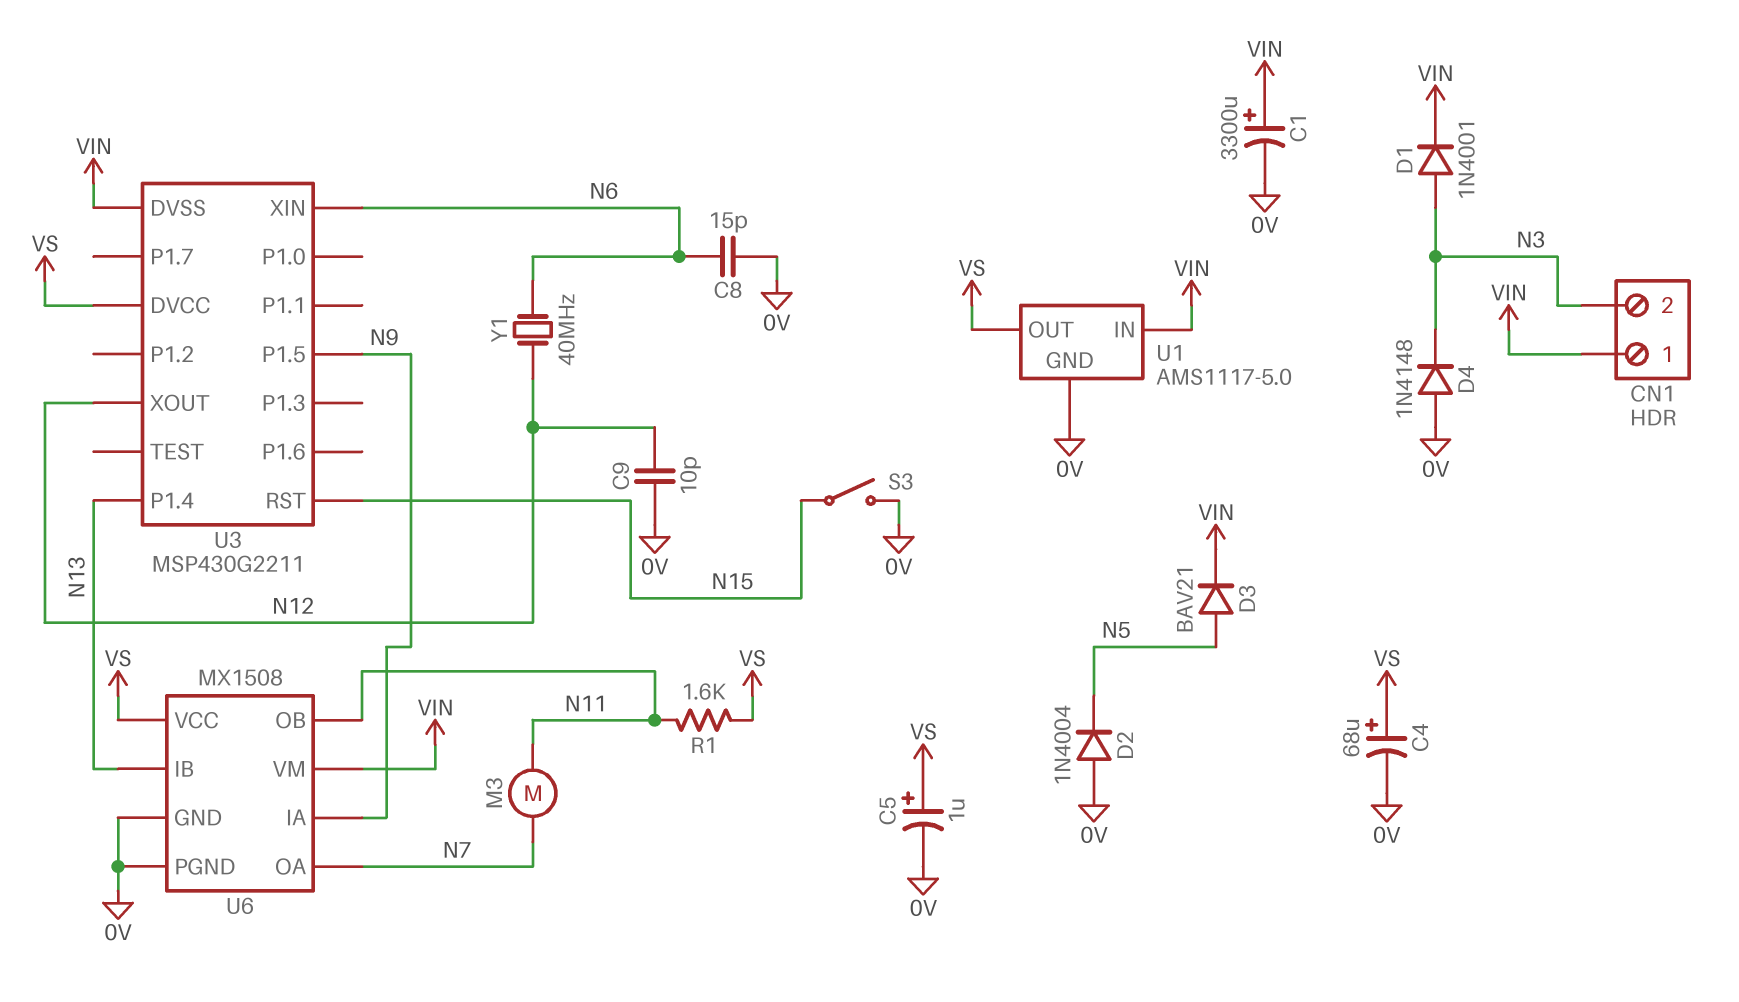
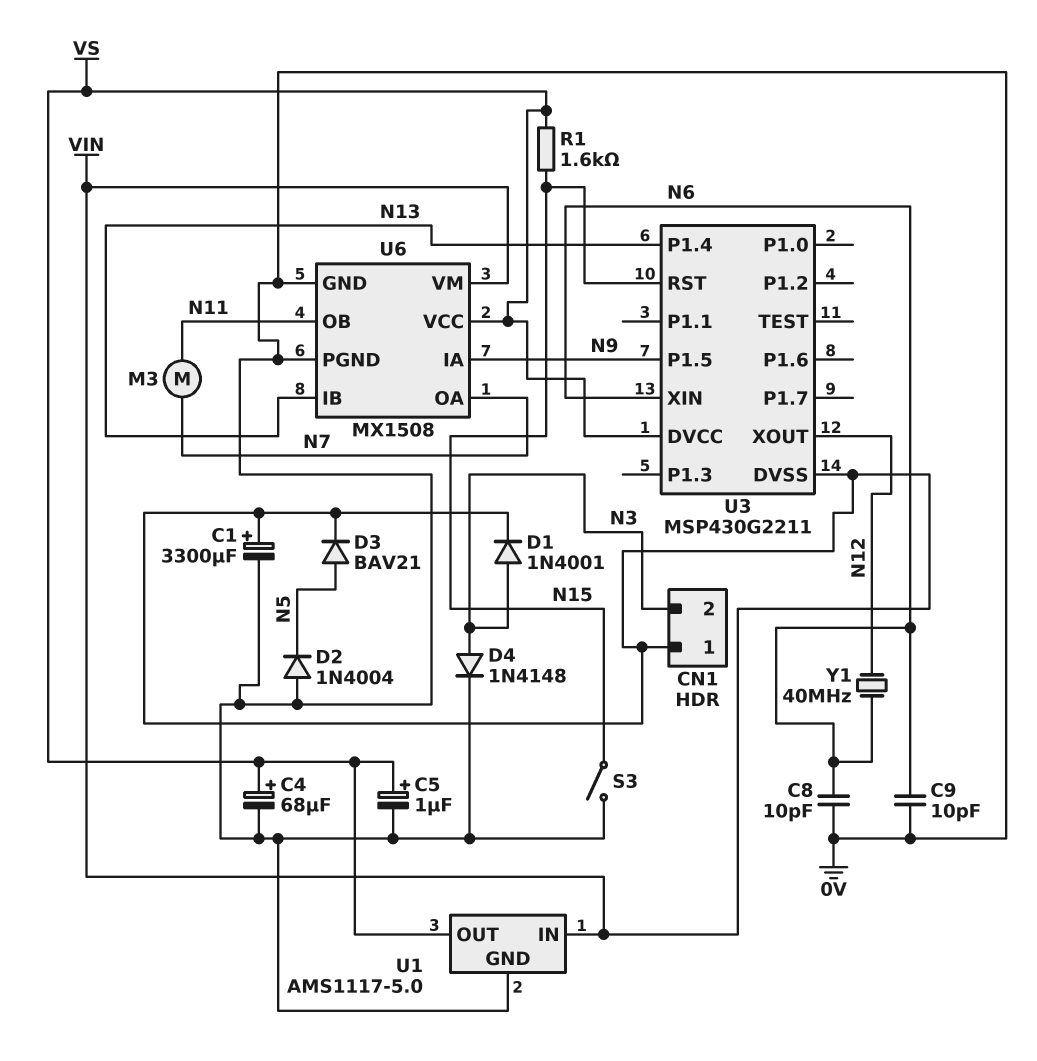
C8: 15pF (0V, N6) -> 10pF (0V, N6)
C9: 10pF (0V, N12) -> 10pF (0V, N6)
D4: diode 1N4148 (A 0V, K N3) -> diode 1N4148 (A N3, K 0V)
R1: 1.6k (N11, VS) -> 1.6k (N15, VS)

